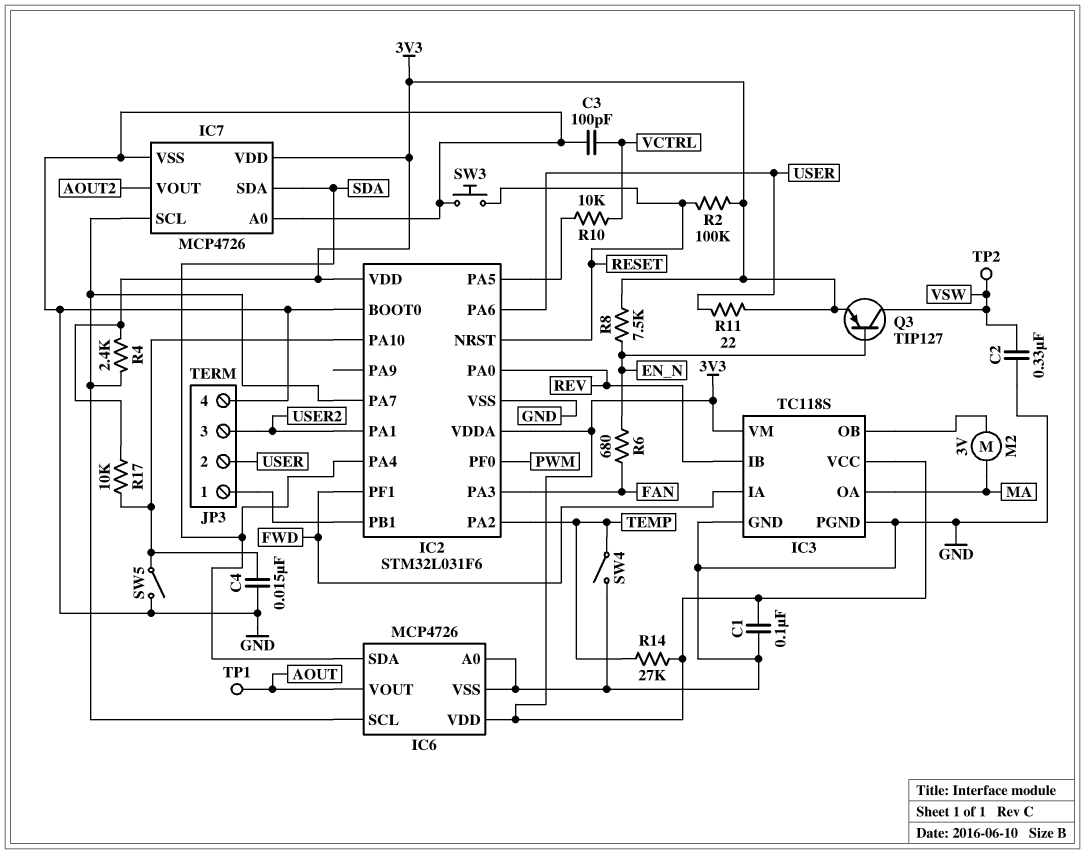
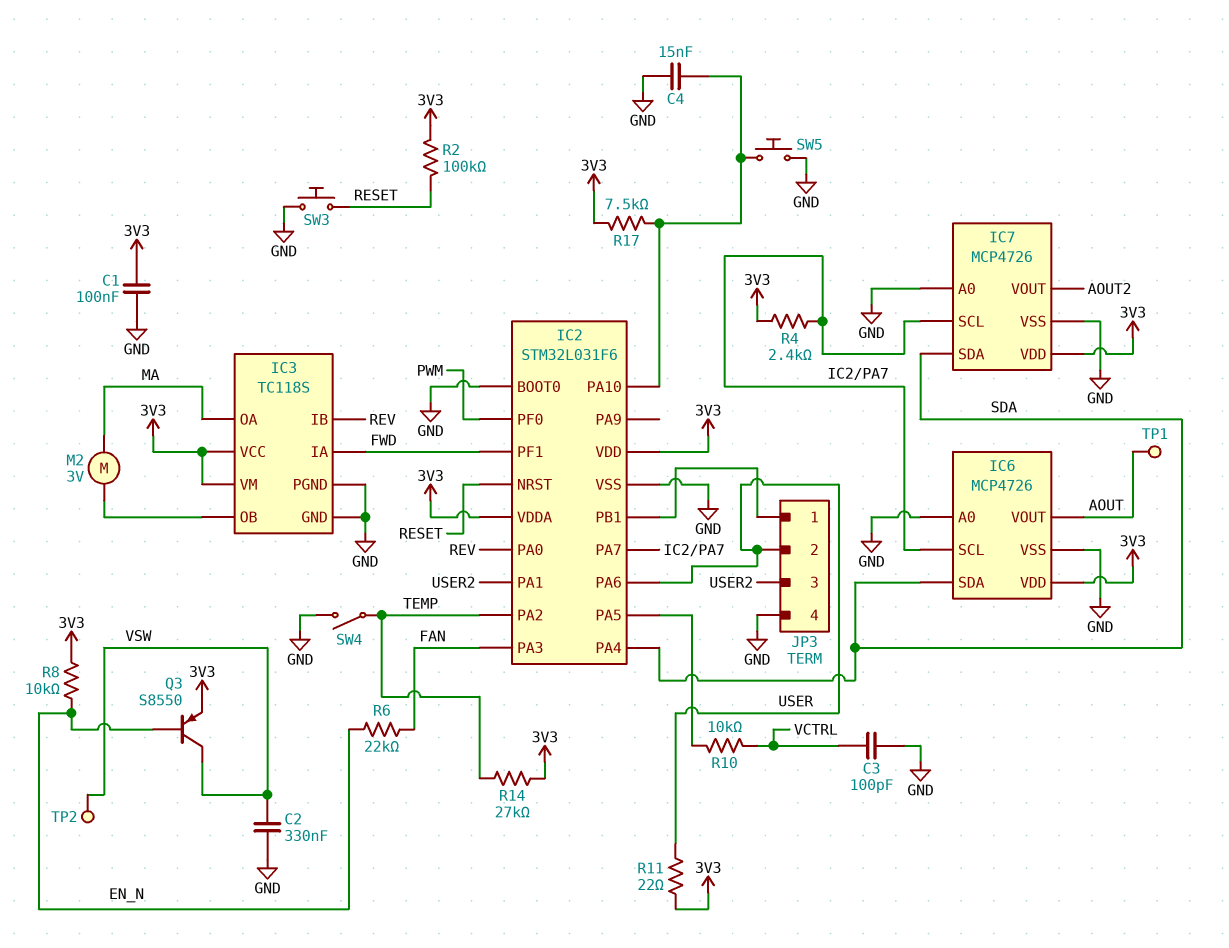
Q3: PNP TIP127 (B EN_N, C VSW, E 3V3) -> PNP S8550 (B EN_N, C VSW, E 3V3)
R6: 680 (EN_N, FAN) -> 22k (EN_N, FAN)
R8: 7.5k (3V3, EN_N) -> 10k (3V3, EN_N)
R17: 10k (3V3, IC2/PA10) -> 7.5k (3V3, IC2/PA10)
SW5: switch (GND, IC2/PA10) -> button (GND, IC2/PA10)

